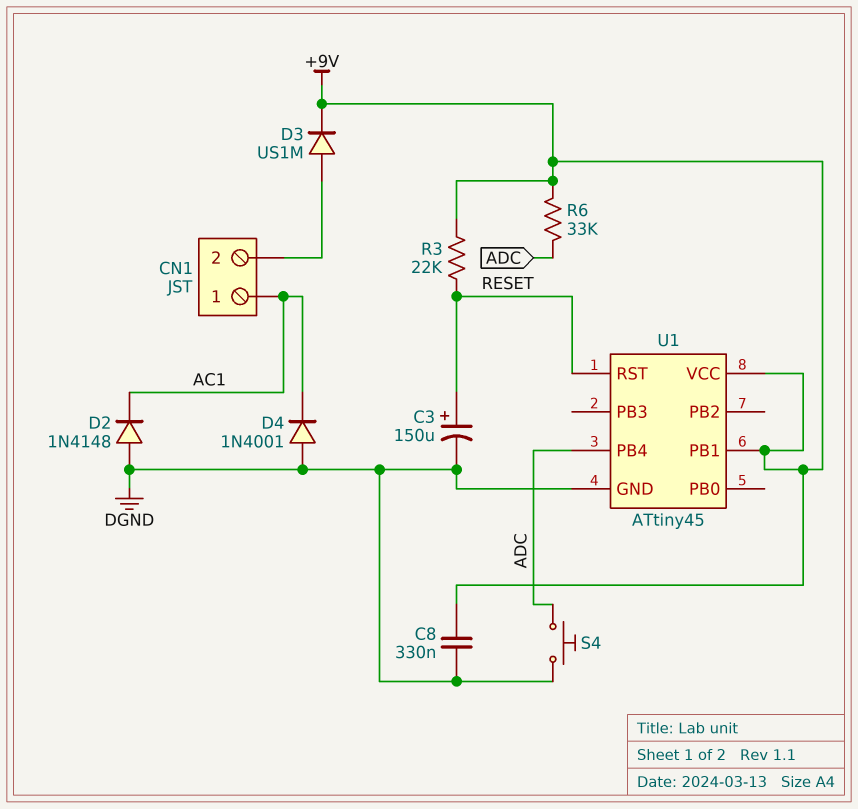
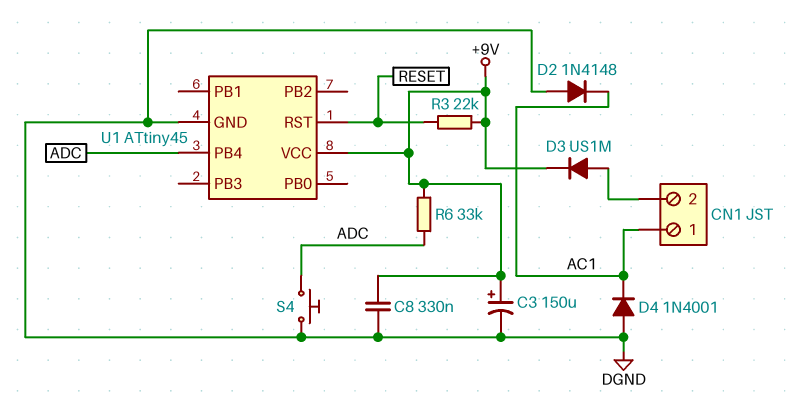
C3: 150uF (plus RESET, minus DGND) -> 150uF (plus +9V, minus DGND)
U1 pin PB1: +9V -> none

